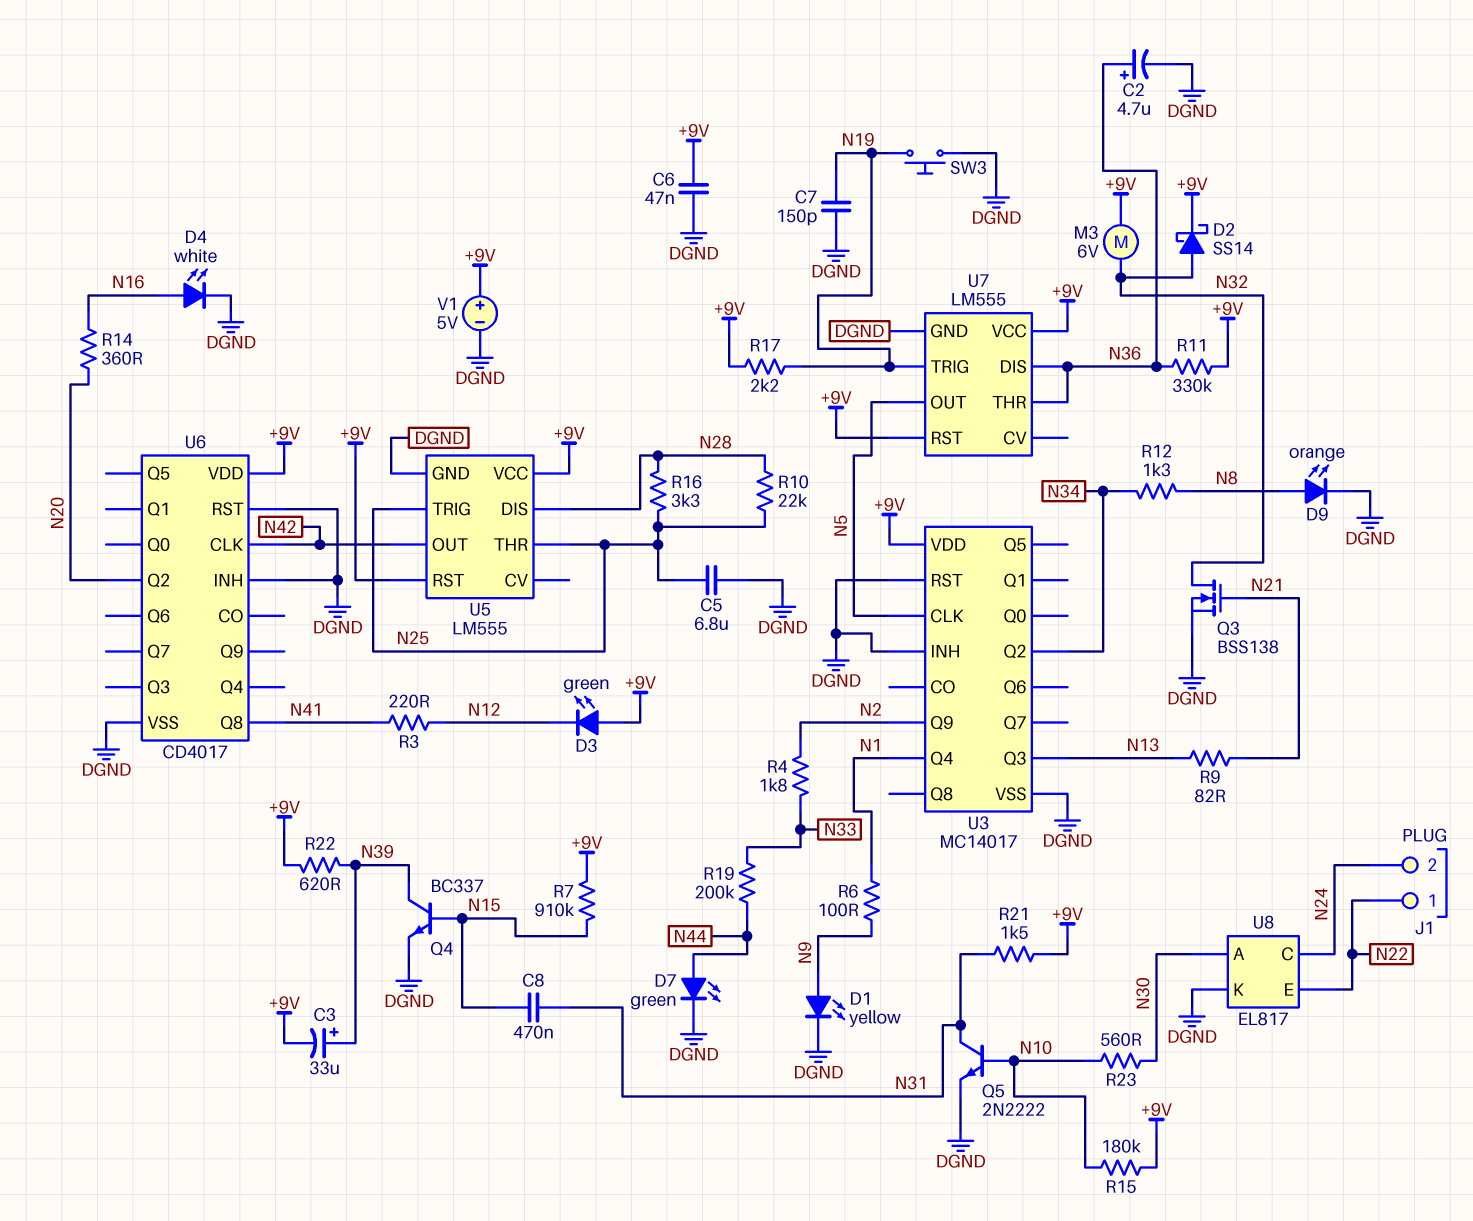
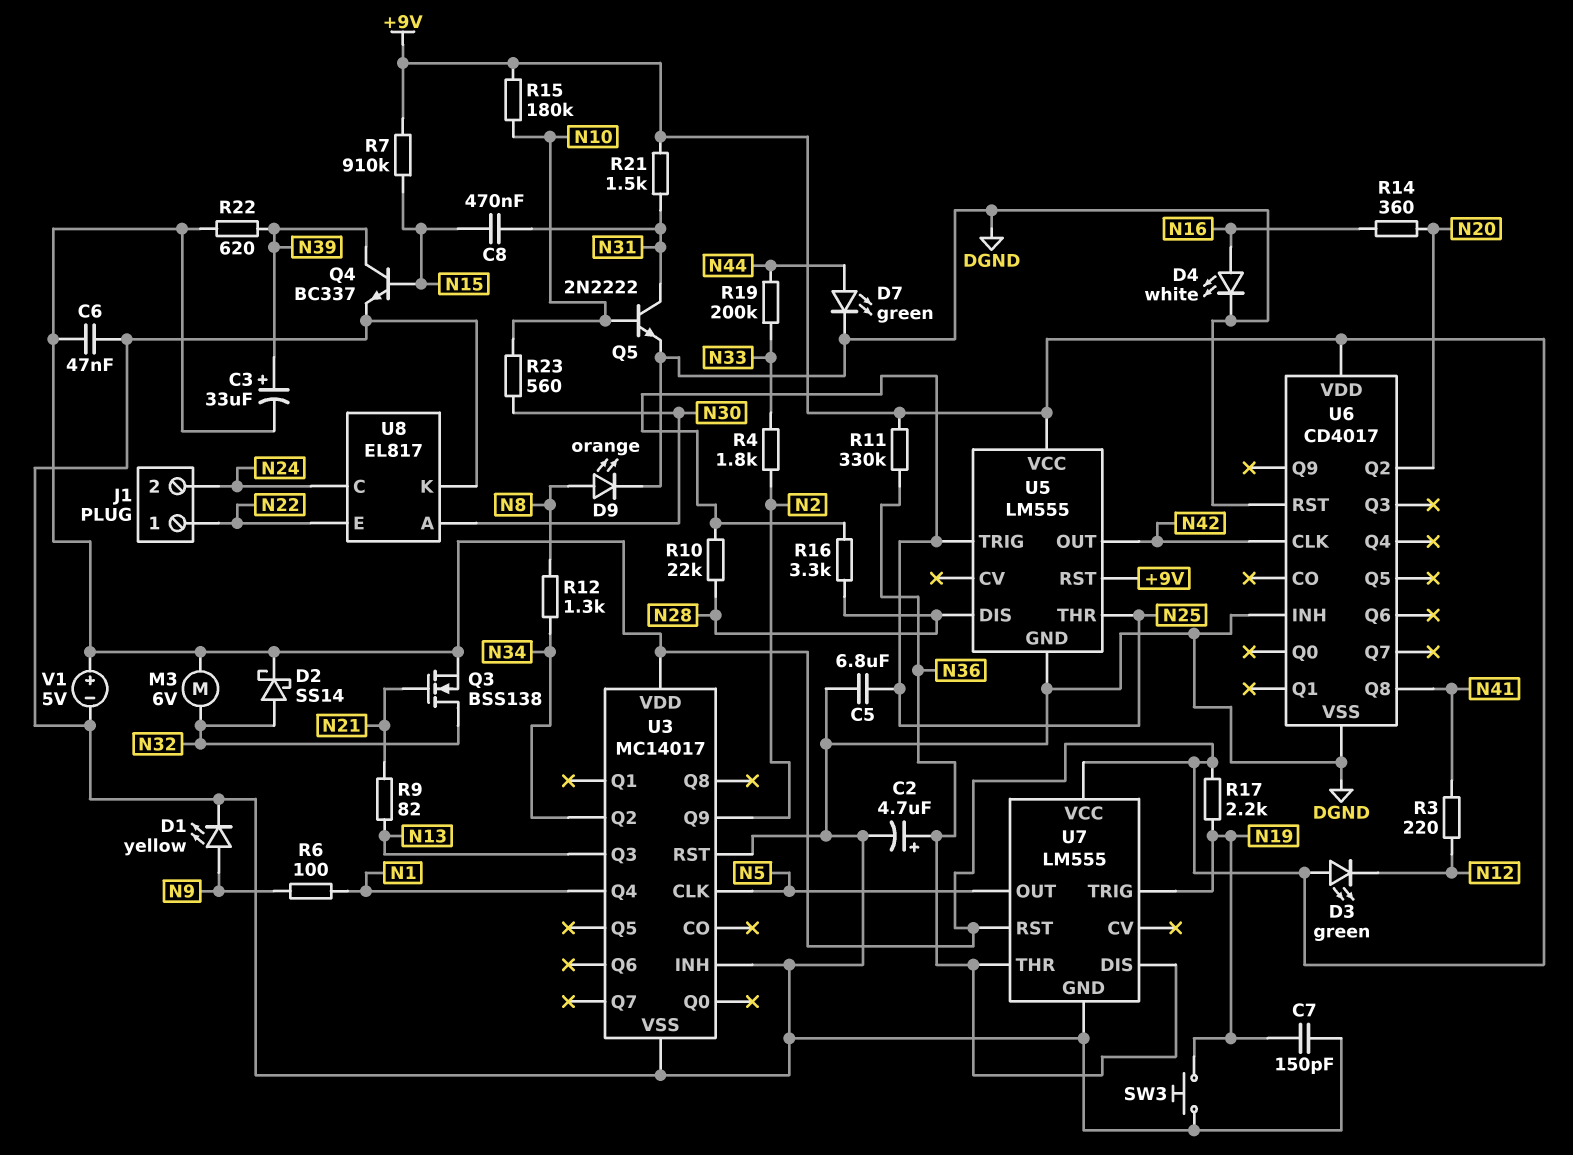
Q3: NMOS BSS138 (G N21, D N32, S DGND) -> NMOS BSS138 (G N21, D N32, S +9V)

